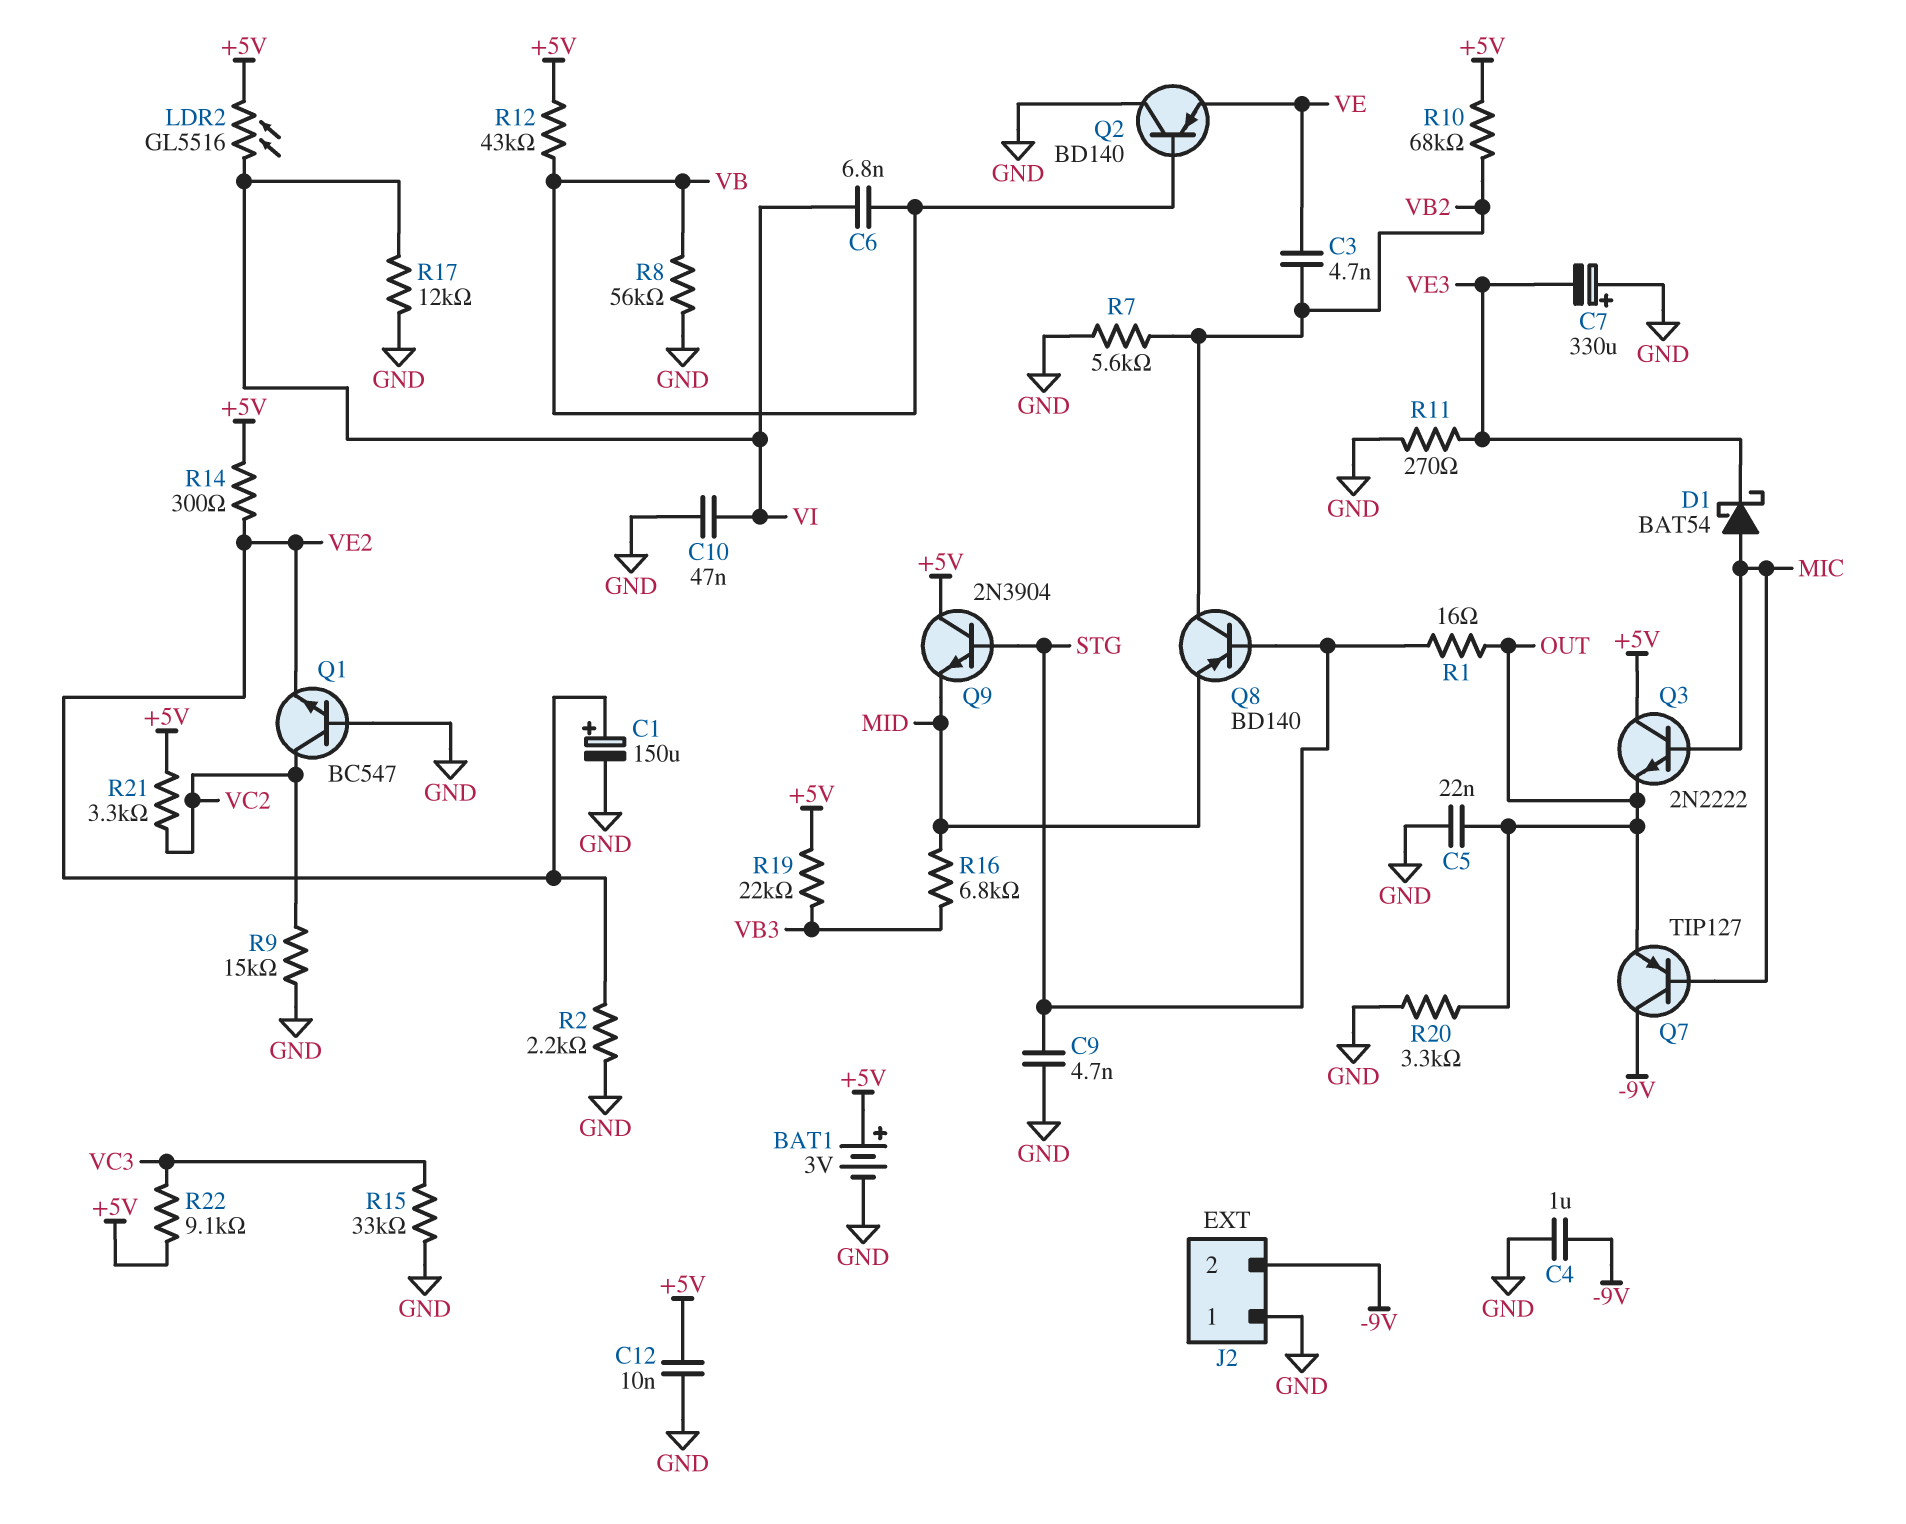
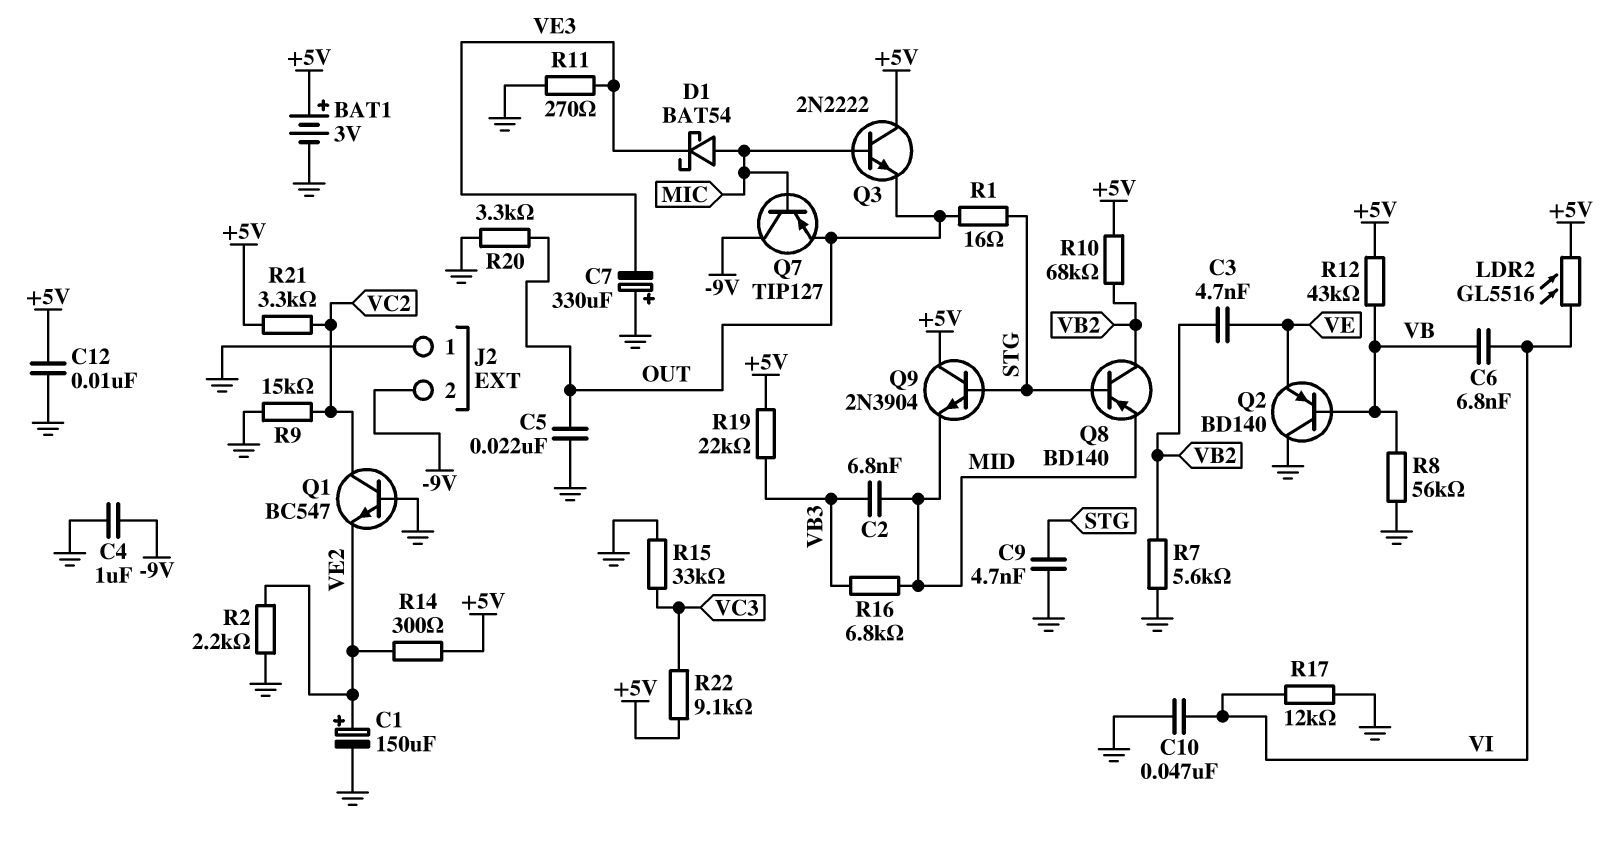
C2: none -> 6.8nF (MID, VB3)

